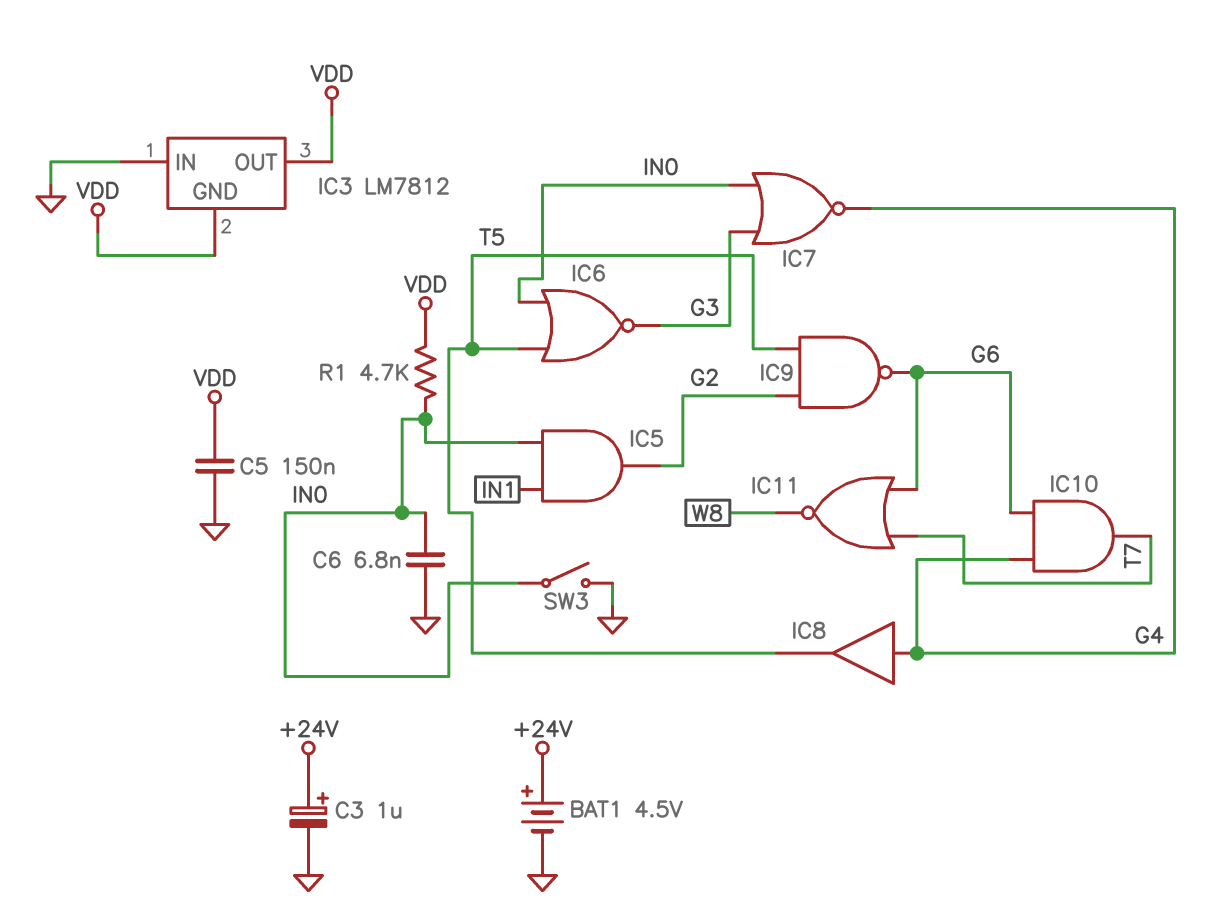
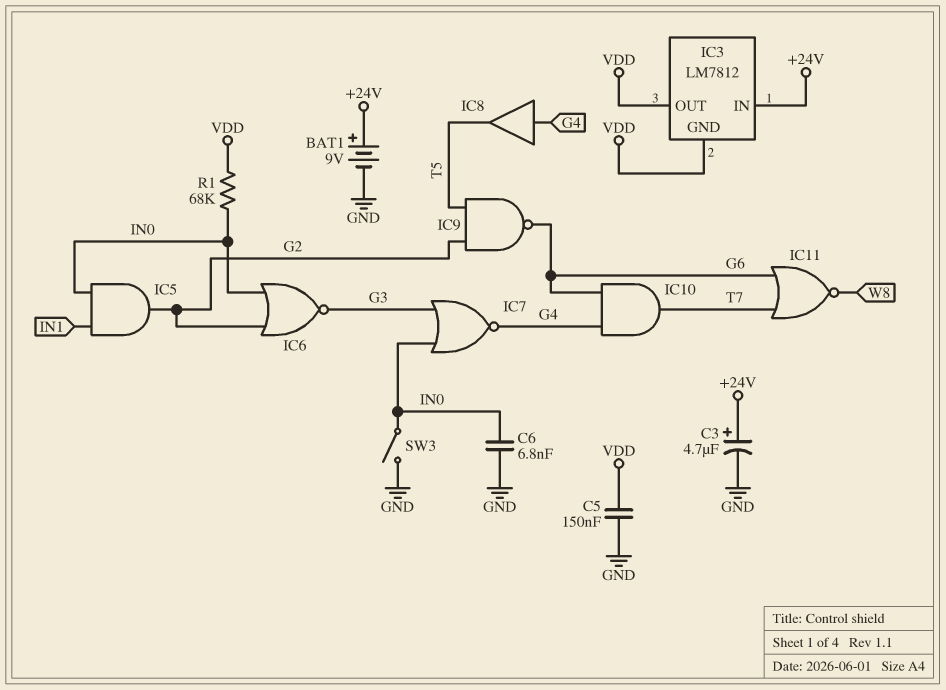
BAT1: 4.5V (plus +24V, minus GND) -> 9V (plus +24V, minus GND)
C3: 1uF (plus +24V, minus GND) -> 4.7uF (plus +24V, minus GND)
IC3 pin IN: GND -> +24V
IC6: NOR (in IN0, in T5, out G3) -> NOR (in G2, in IN0, out G3)
R1: 4.7k (IN0, VDD) -> 68k (IN0, VDD)

